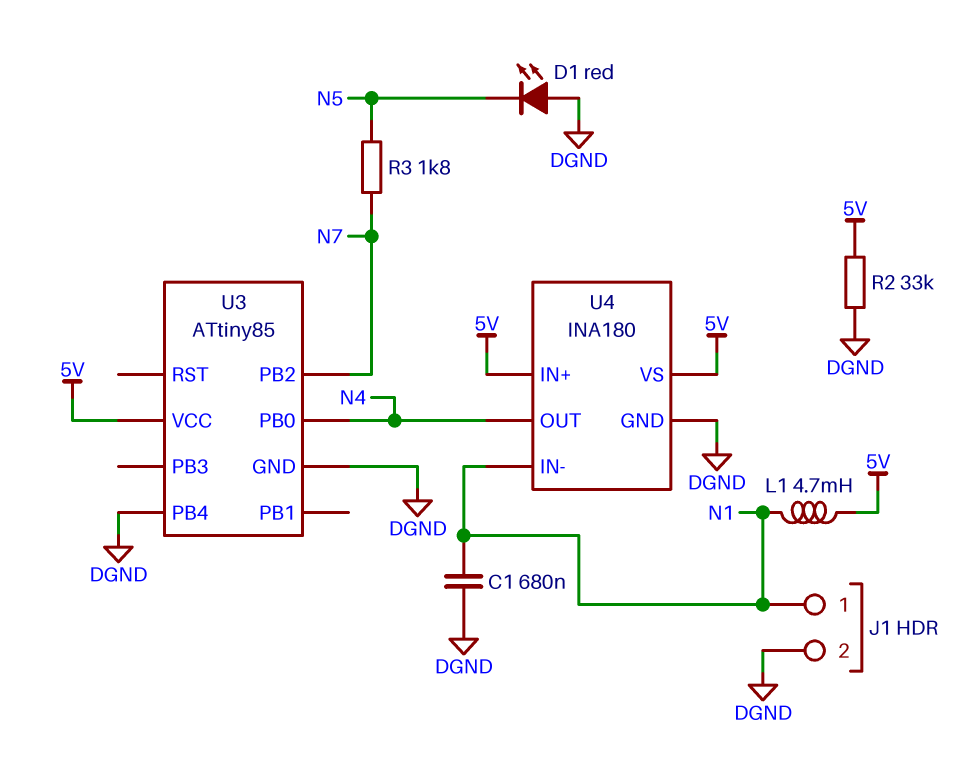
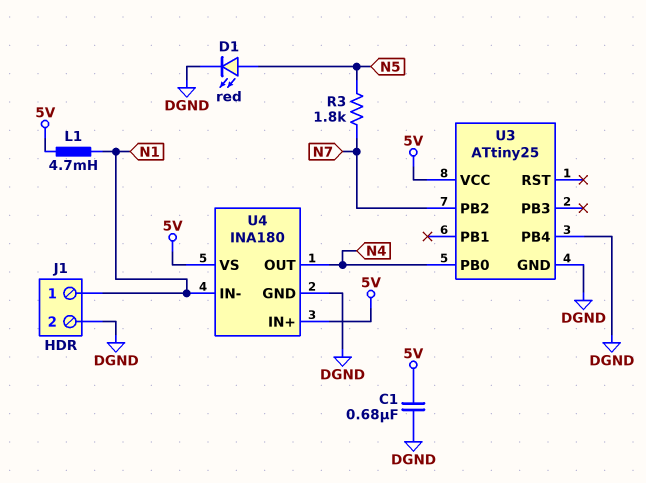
C1: 680nF (DGND, N1) -> 680nF (5V, DGND)
D1: LED red (A DGND, K N5) -> LED red (A N5, K DGND)
R2: 33k (5V, DGND) -> none
U3: ATtiny85 -> ATtiny25

